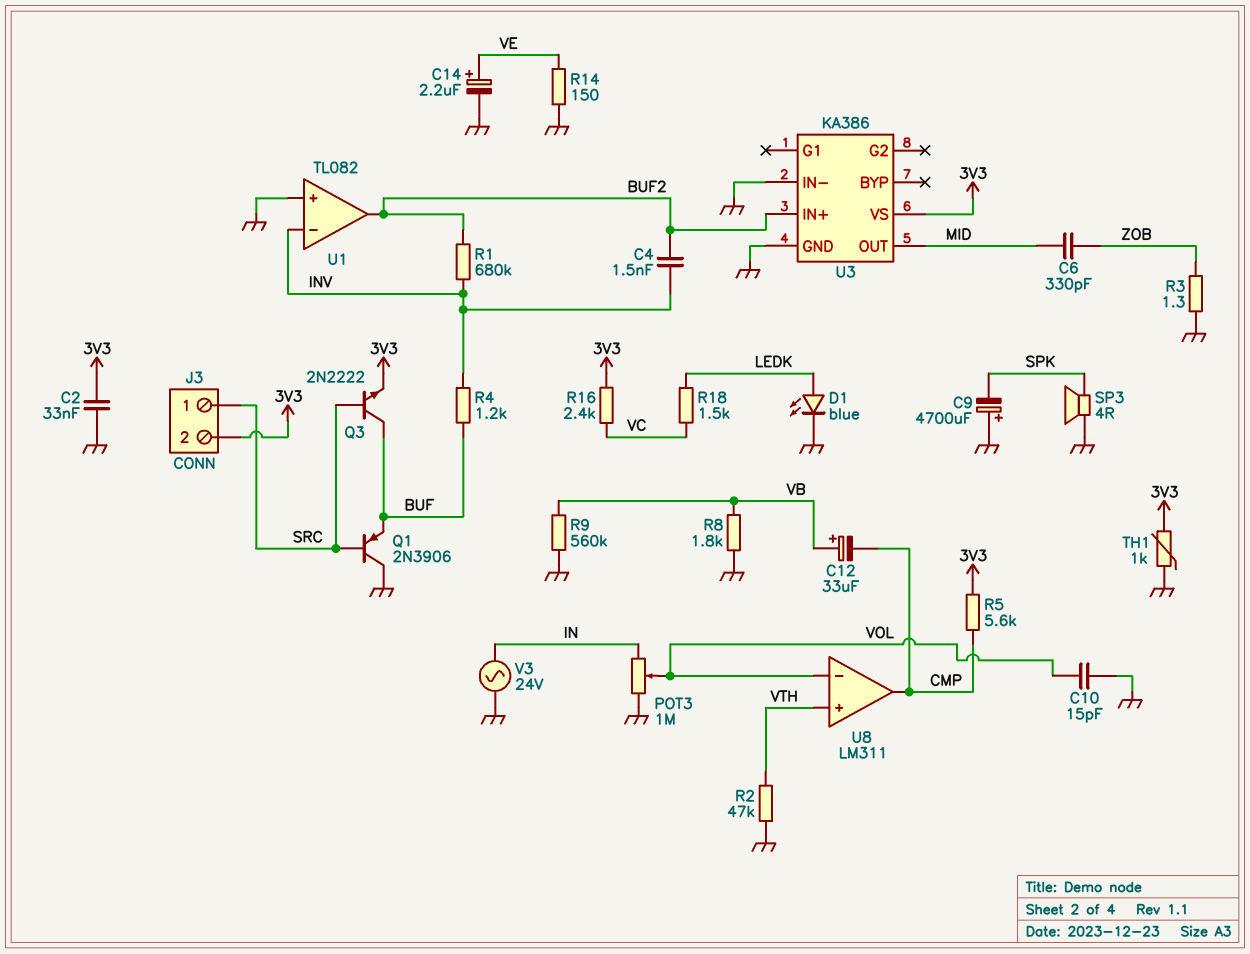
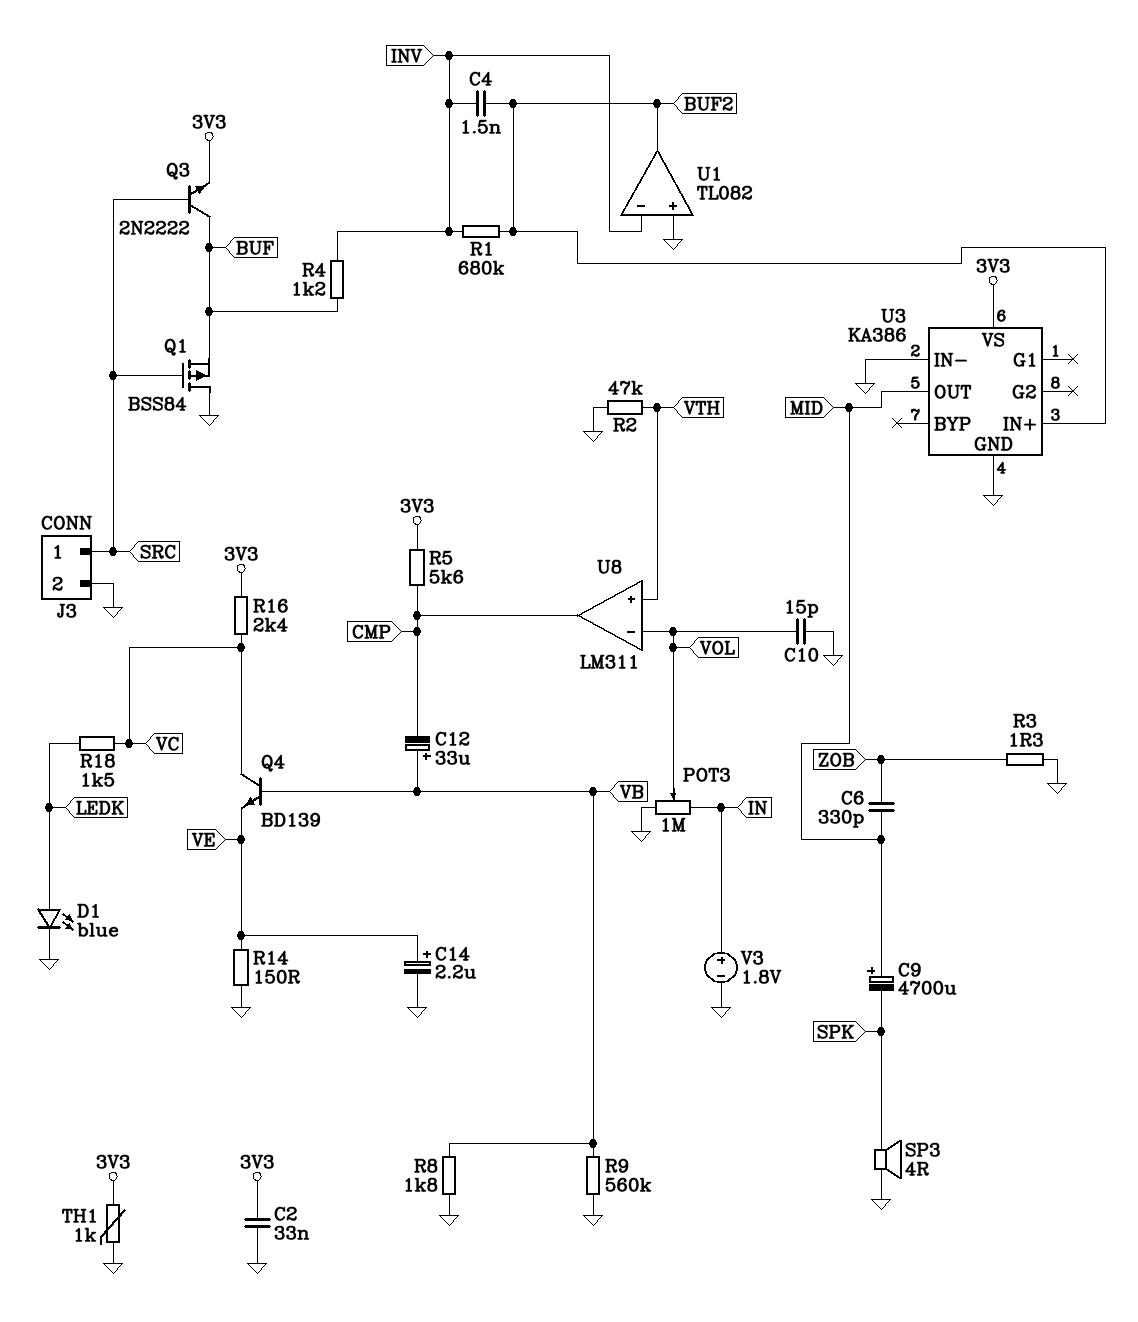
C9: 4700uF (plus GND, minus SPK) -> 4700uF (plus MID, minus SPK)
J3 pin 2: 3V3 -> GND
Q1: PNP 2N3906 (B SRC, C GND, E BUF) -> PMOS BSS84 (G SRC, D GND, S BUF)
Q4: none -> NPN BD139 (B VB, C VC, E VE)
V3: AC 24V (GND, IN) -> 1.8V (plus IN, minus GND)

